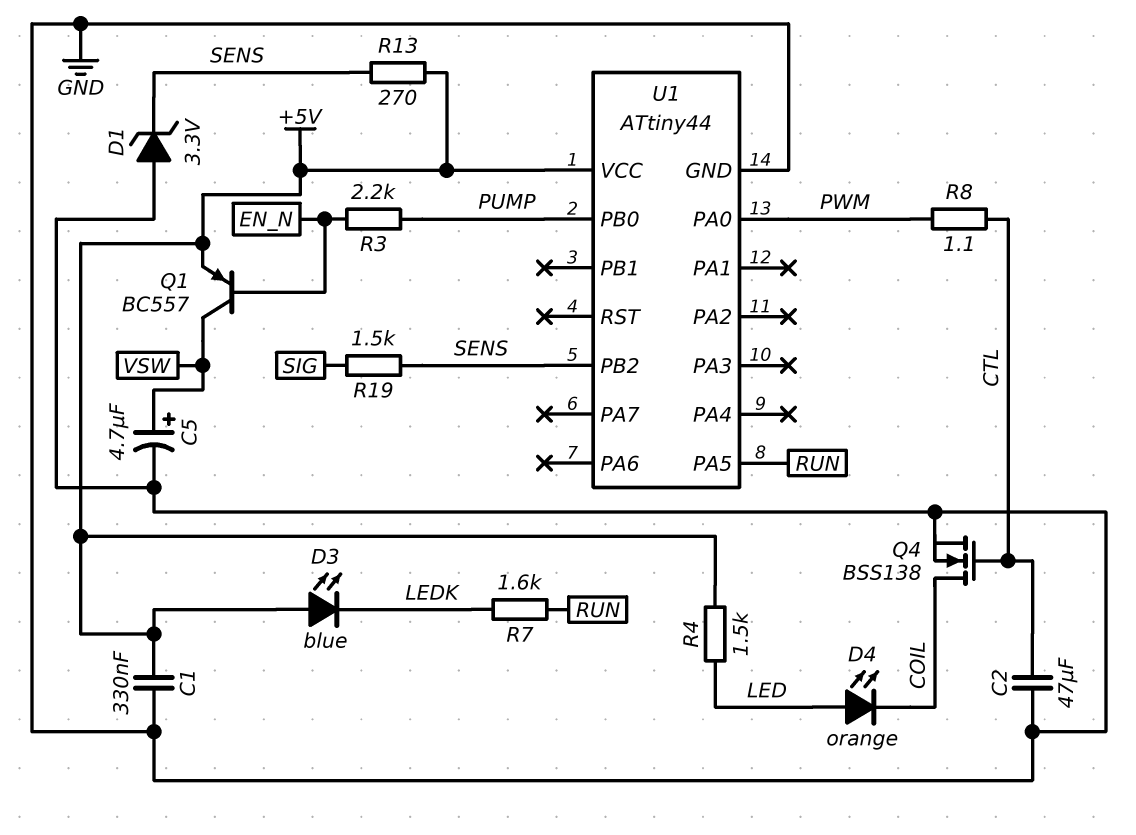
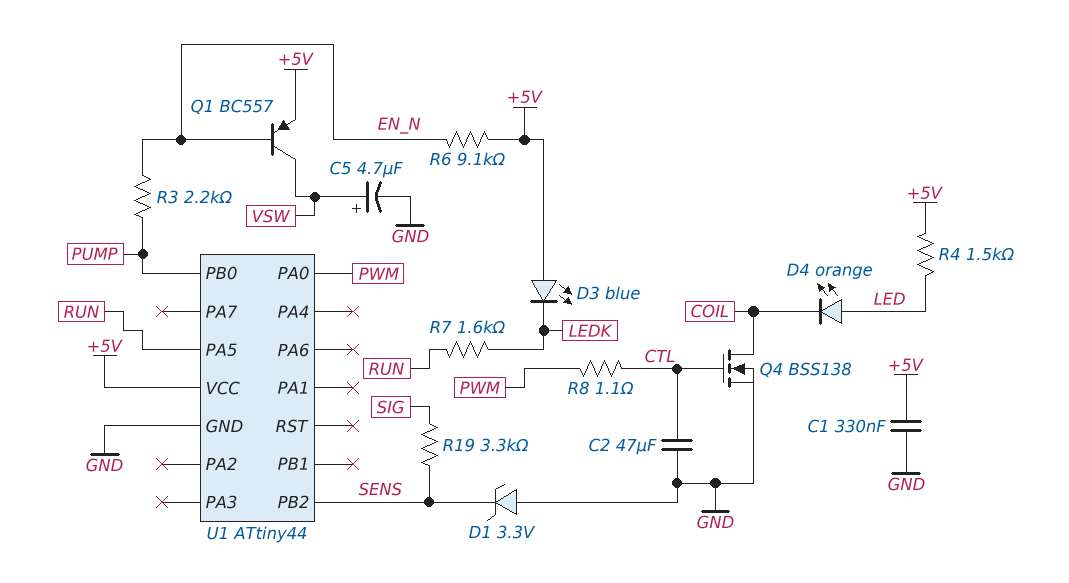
R6: none -> 9.1k (+5V, EN_N)
R13: 270 (+5V, SENS) -> none
R19: 1.5k (SENS, SIG) -> 3.3k (SENS, SIG)

